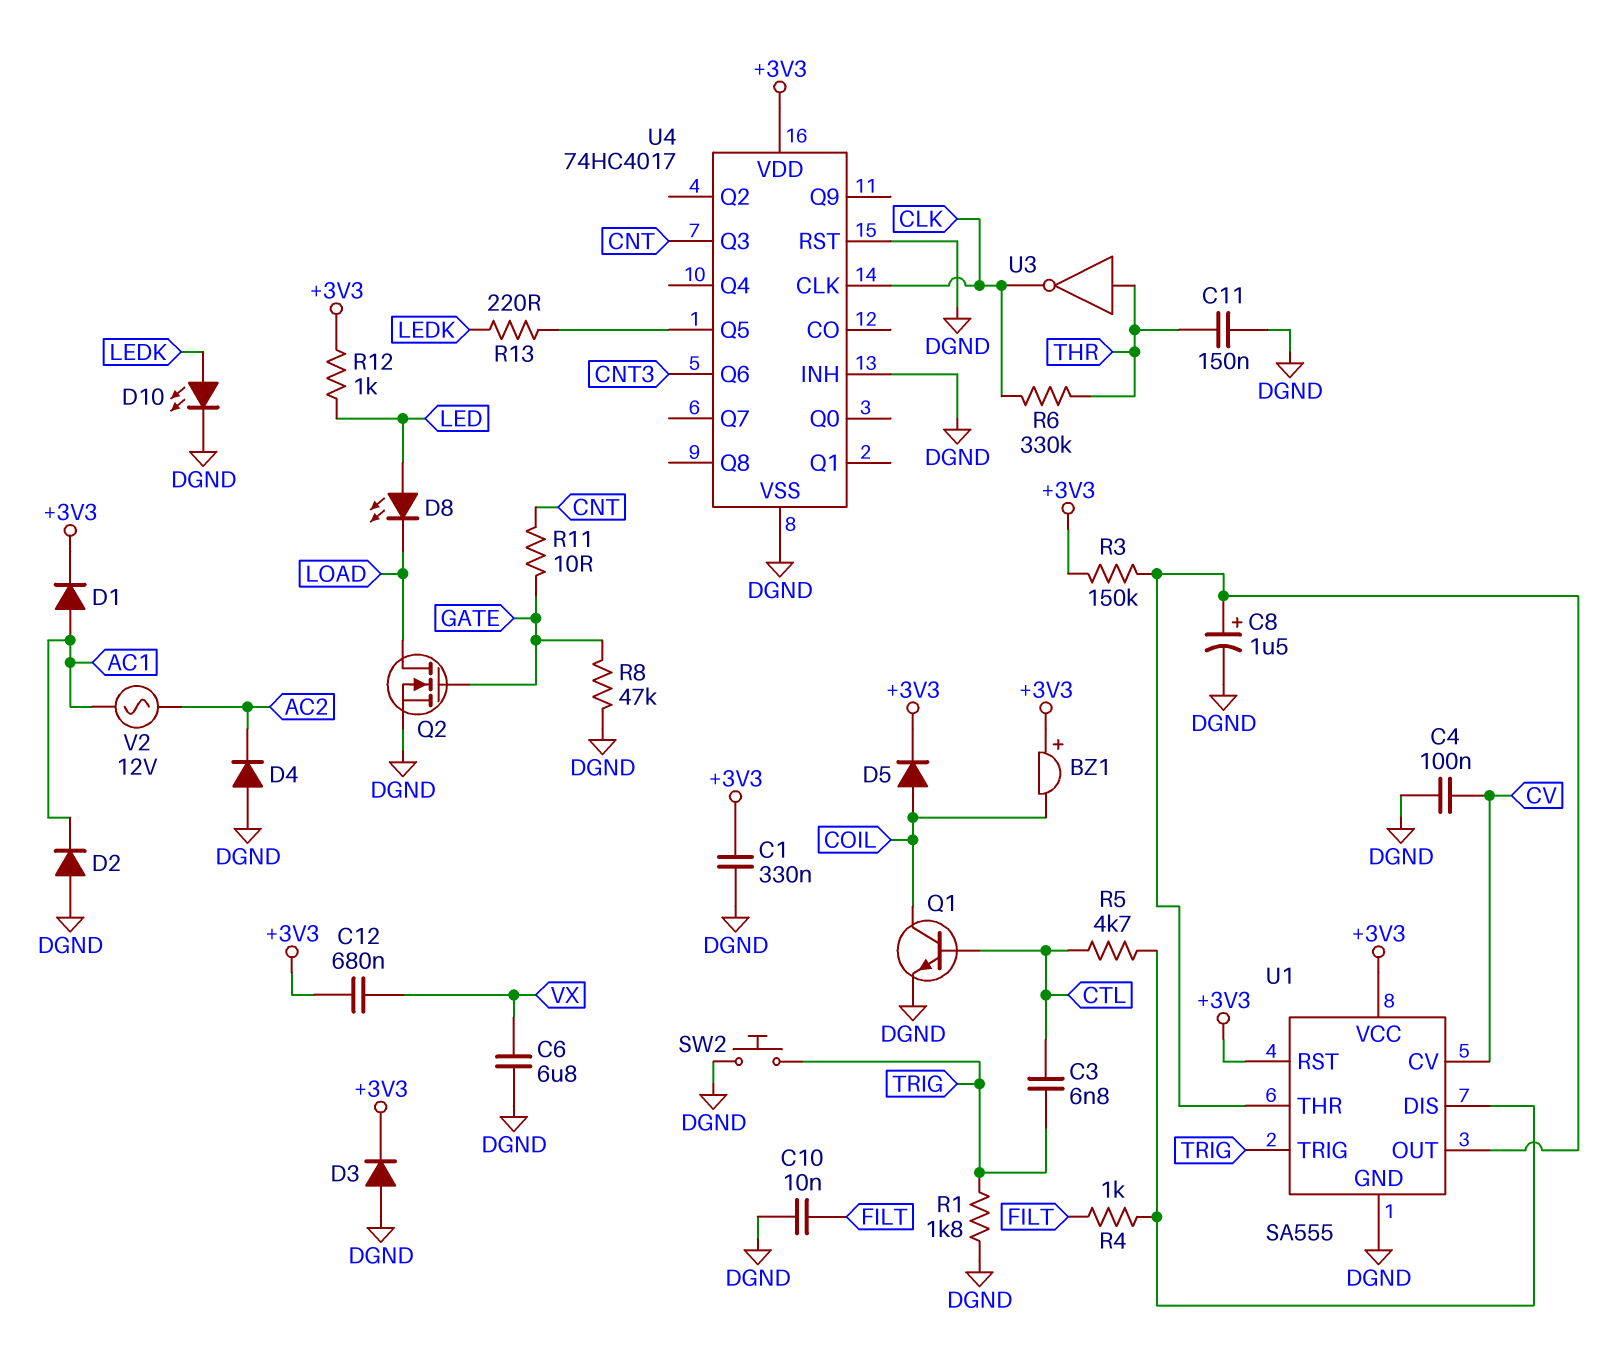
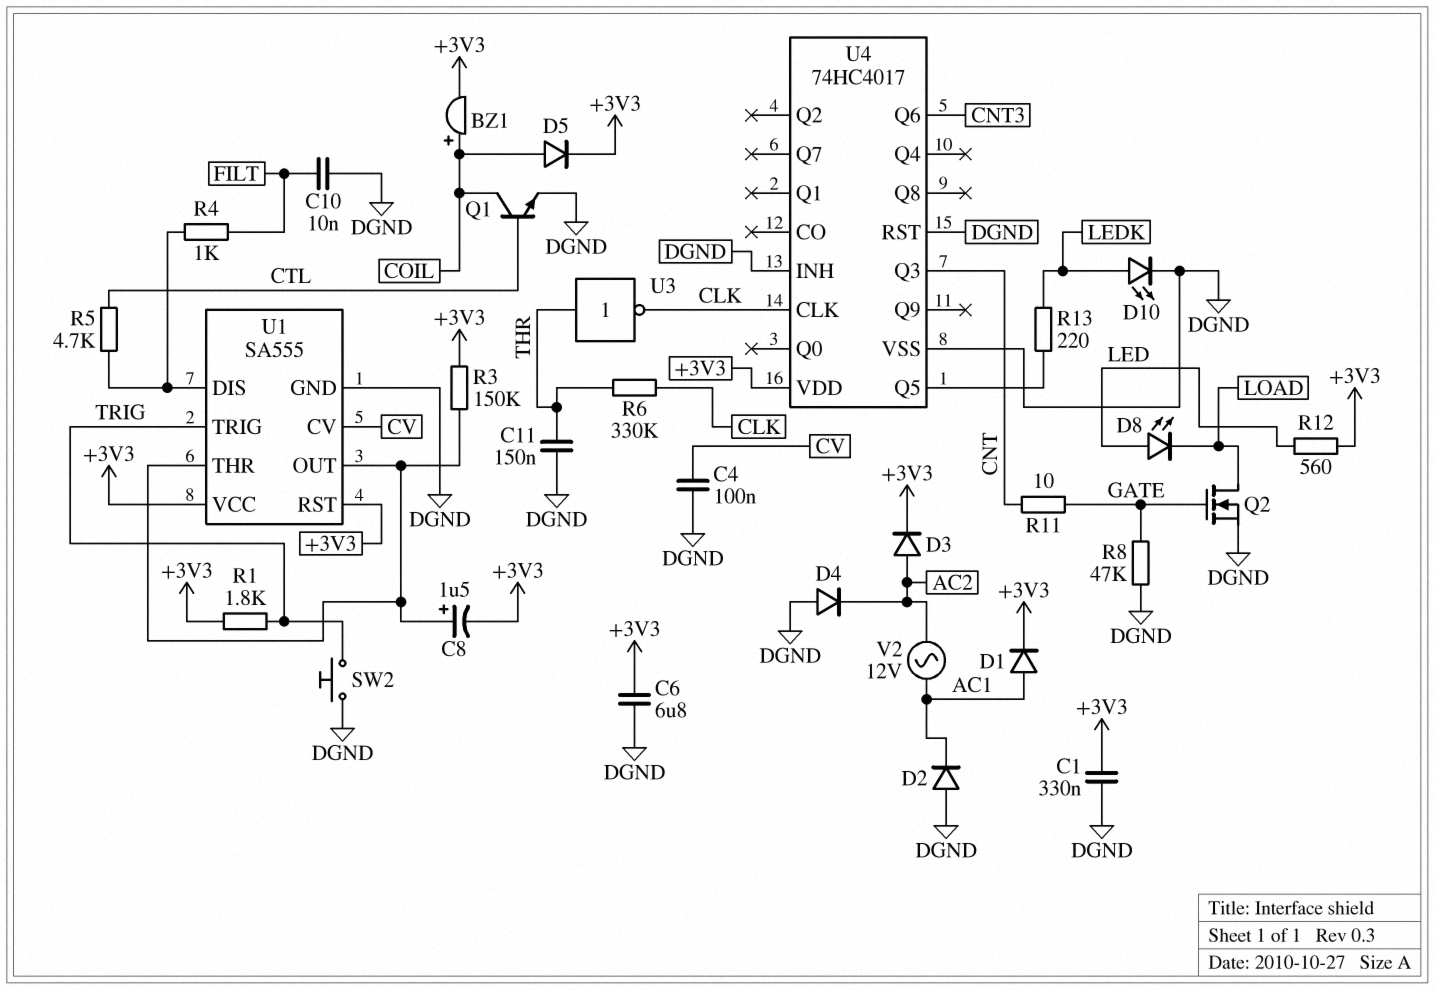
BZ1: buzzer (plus +3V3, minus COIL) -> buzzer (plus COIL, minus +3V3)
C3: 6.8nF (CTL, TRIG) -> none
C6: 6.8uF (DGND, VX) -> 6.8uF (+3V3, DGND)
C8: 1.5uF (plus U1/OUT, minus DGND) -> 1.5uF (plus U1/OUT, minus +3V3)
C12: 680nF (+3V3, VX) -> none
D3: diode (A DGND, K +3V3) -> diode (A AC2, K +3V3)
R1: 1.8k (DGND, TRIG) -> 1.8k (+3V3, TRIG)
R12: 1k (+3V3, LED) -> 560 (+3V3, LED)

